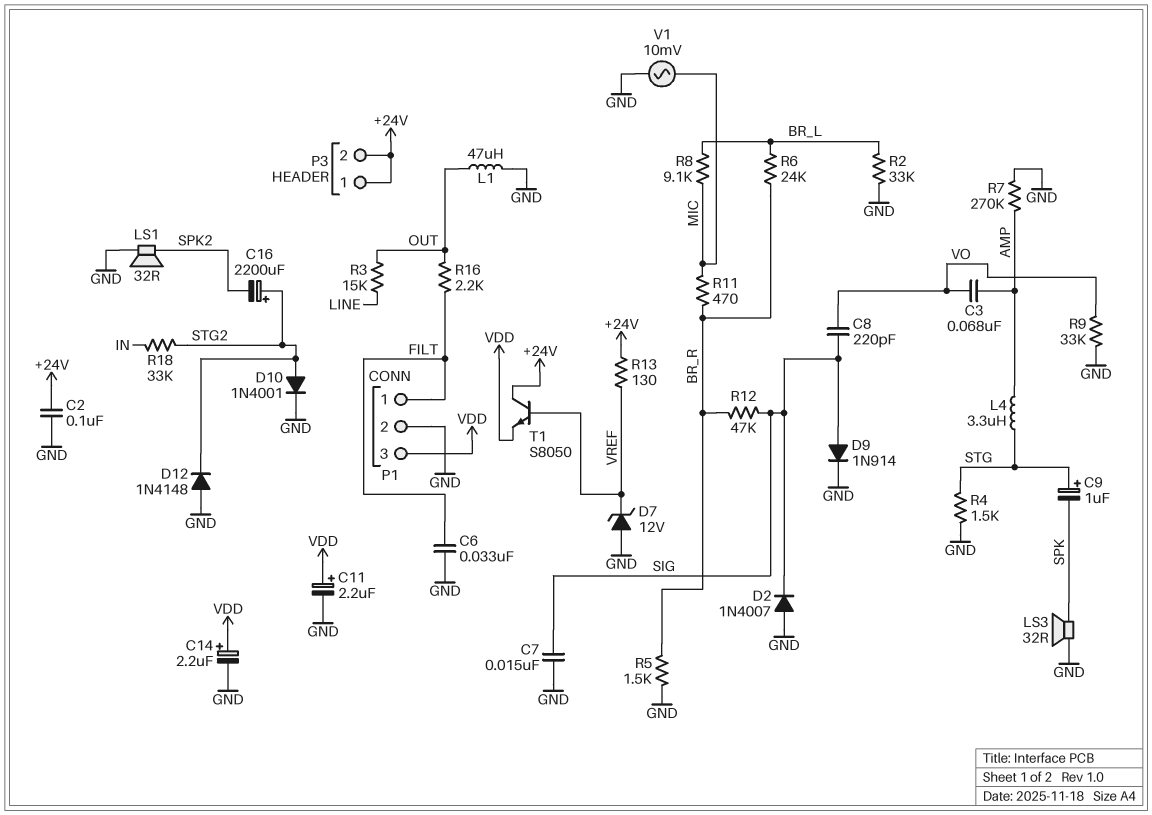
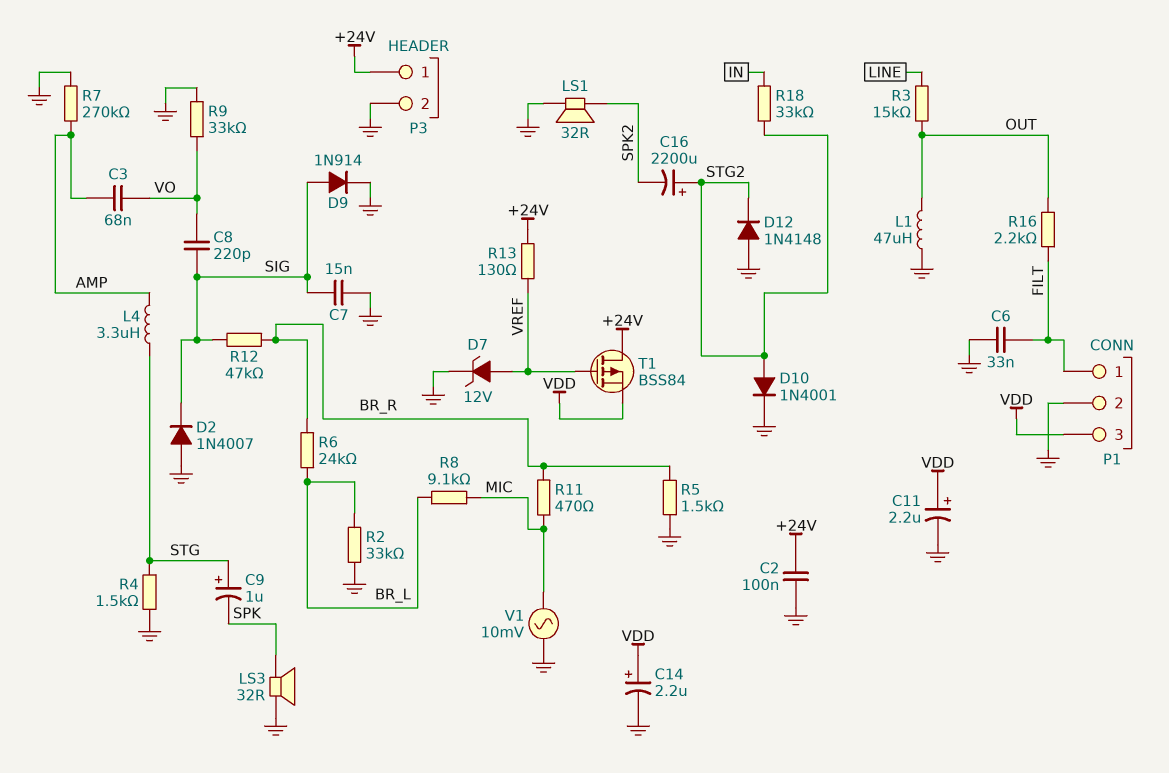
D7: zener 12V (A GND, K VREF) -> zener 12V (A VREF, K GND)
P3 pin 2: +24V -> GND
T1: NPN S8050 (B VREF, C +24V, E VDD) -> PMOS BSS84 (G VREF, D +24V, S VDD)

